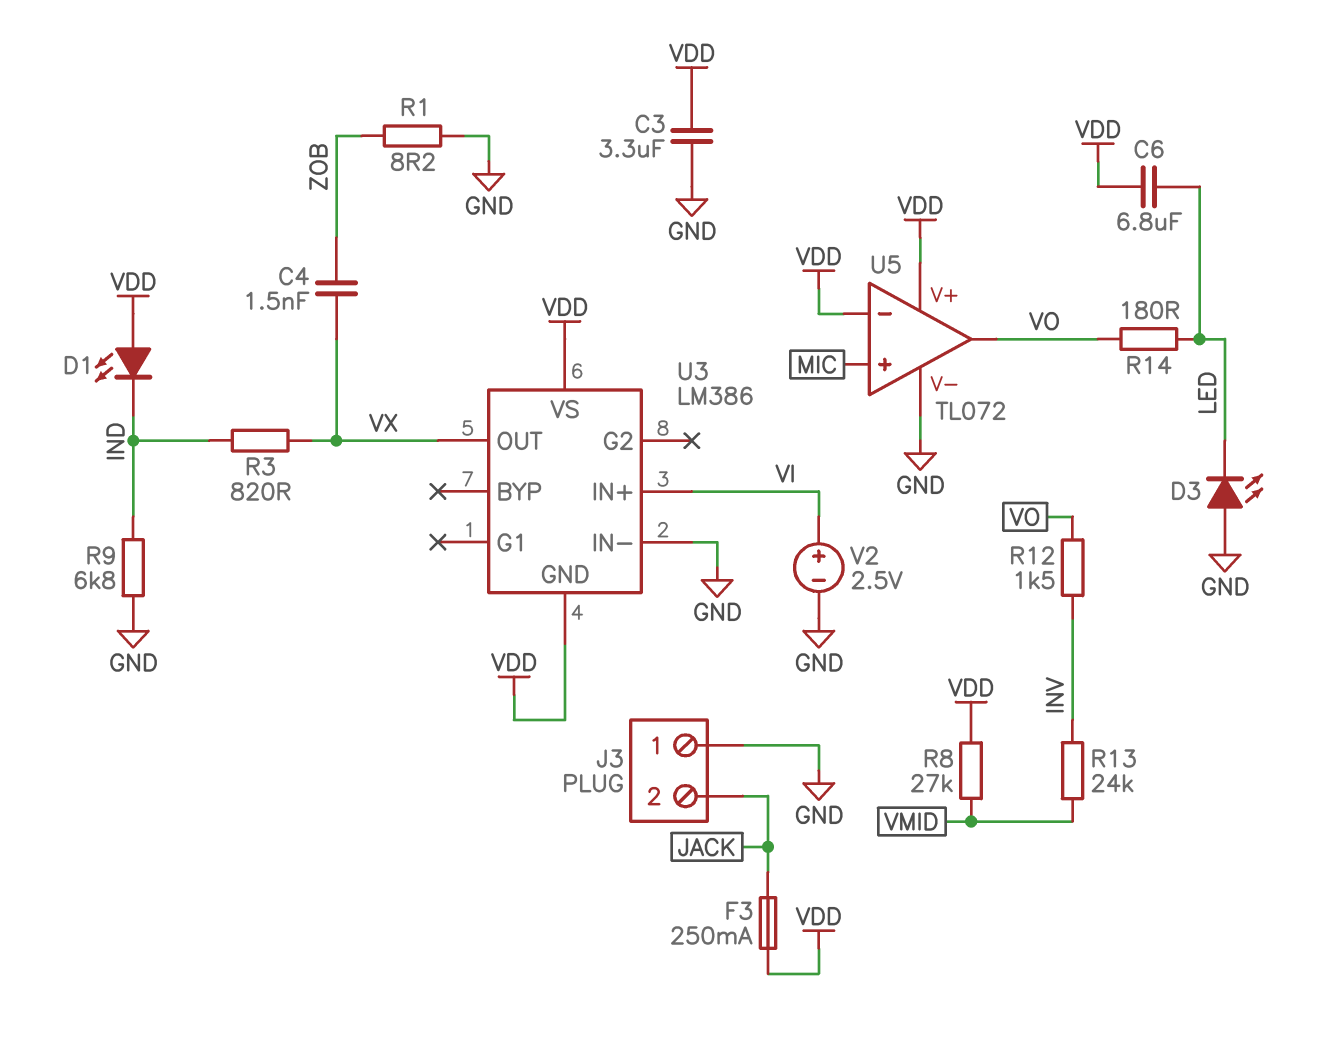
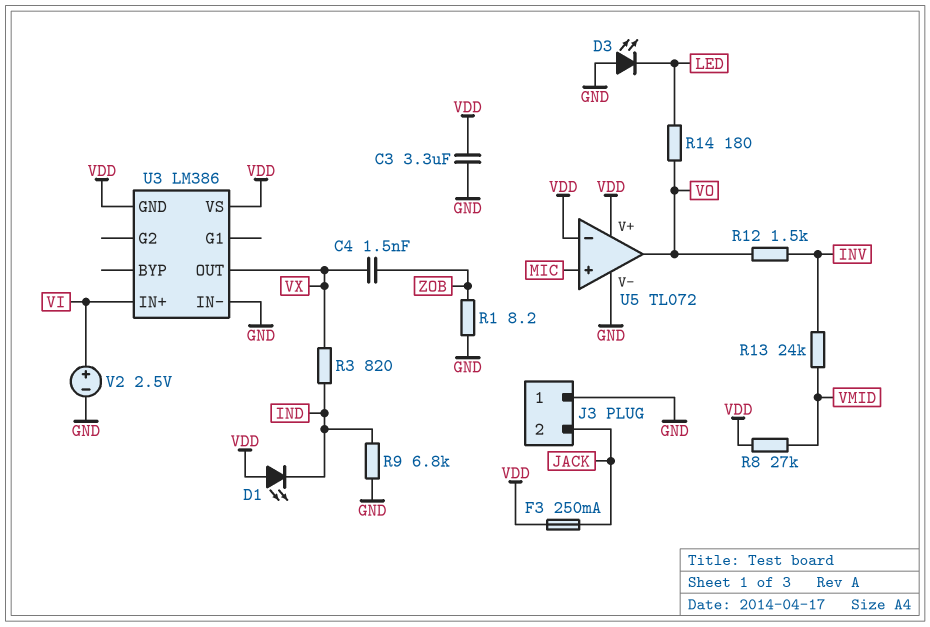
C6: 6.8uF (LED, VDD) -> none

